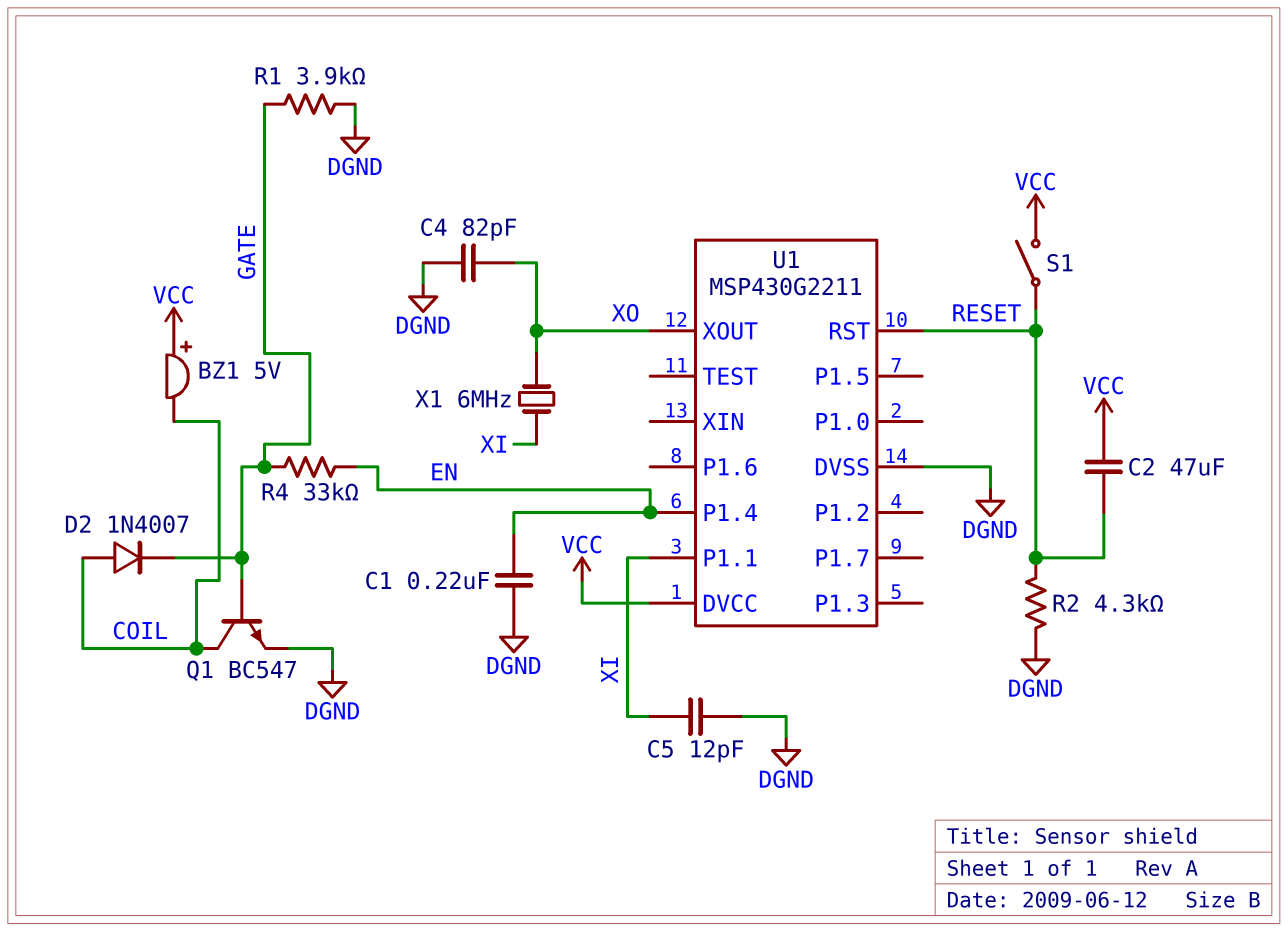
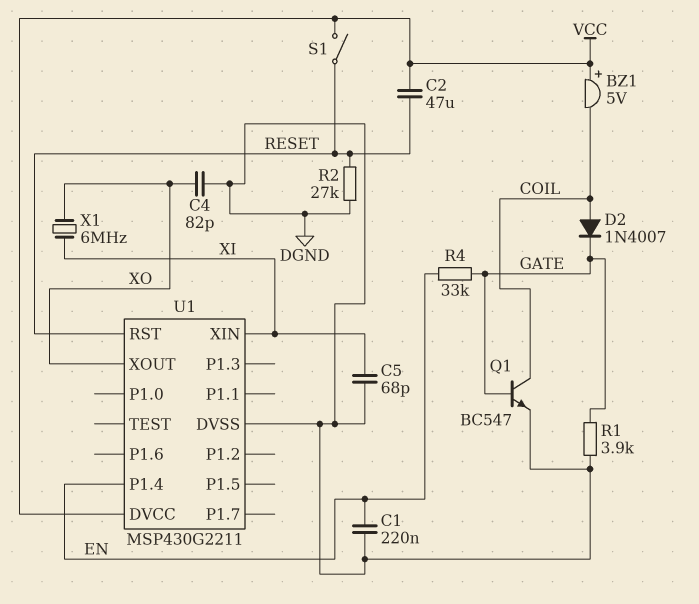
C5: 12pF (DGND, XI) -> 68pF (DGND, XI)
R2: 4.3k (DGND, RESET) -> 27k (DGND, RESET)
U1 pin P1.1: XI -> none
U1 pin XIN: none -> XI

